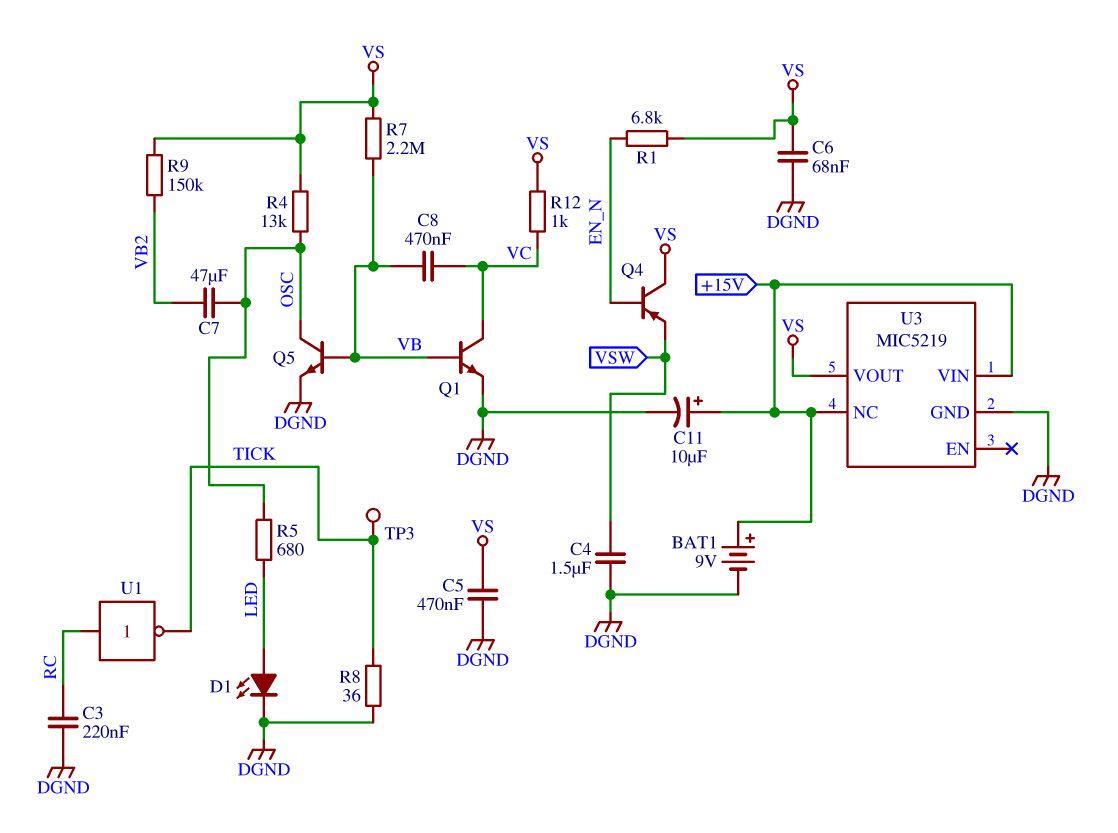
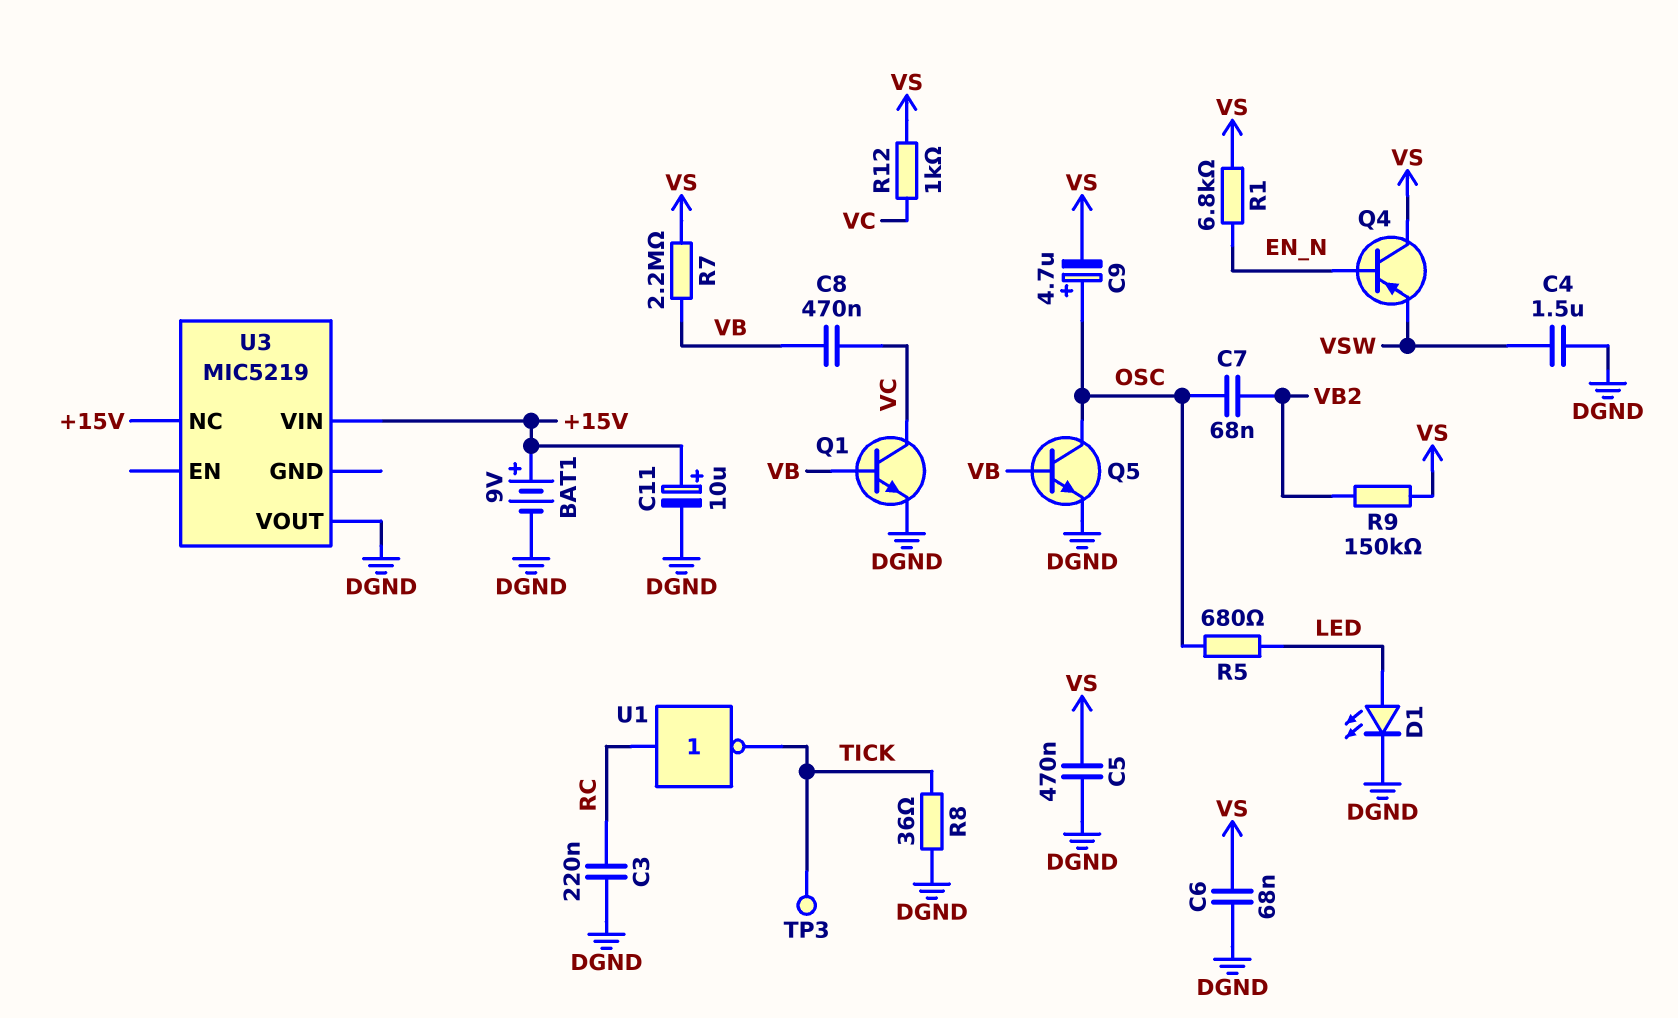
C7: 47uF (OSC, VB2) -> 68nF (OSC, VB2)
C9: none -> 4.7uF (plus OSC, minus VS)
R4: 13k (OSC, VS) -> none
U3 pin GND: DGND -> none
U3 pin VOUT: VS -> DGND

